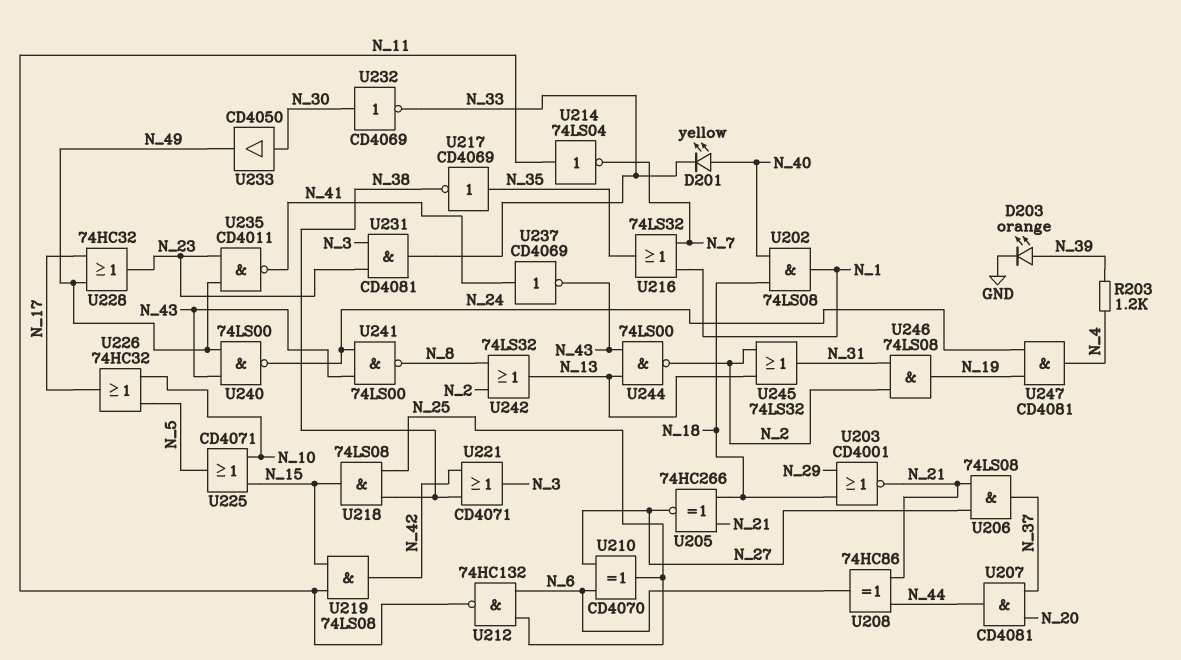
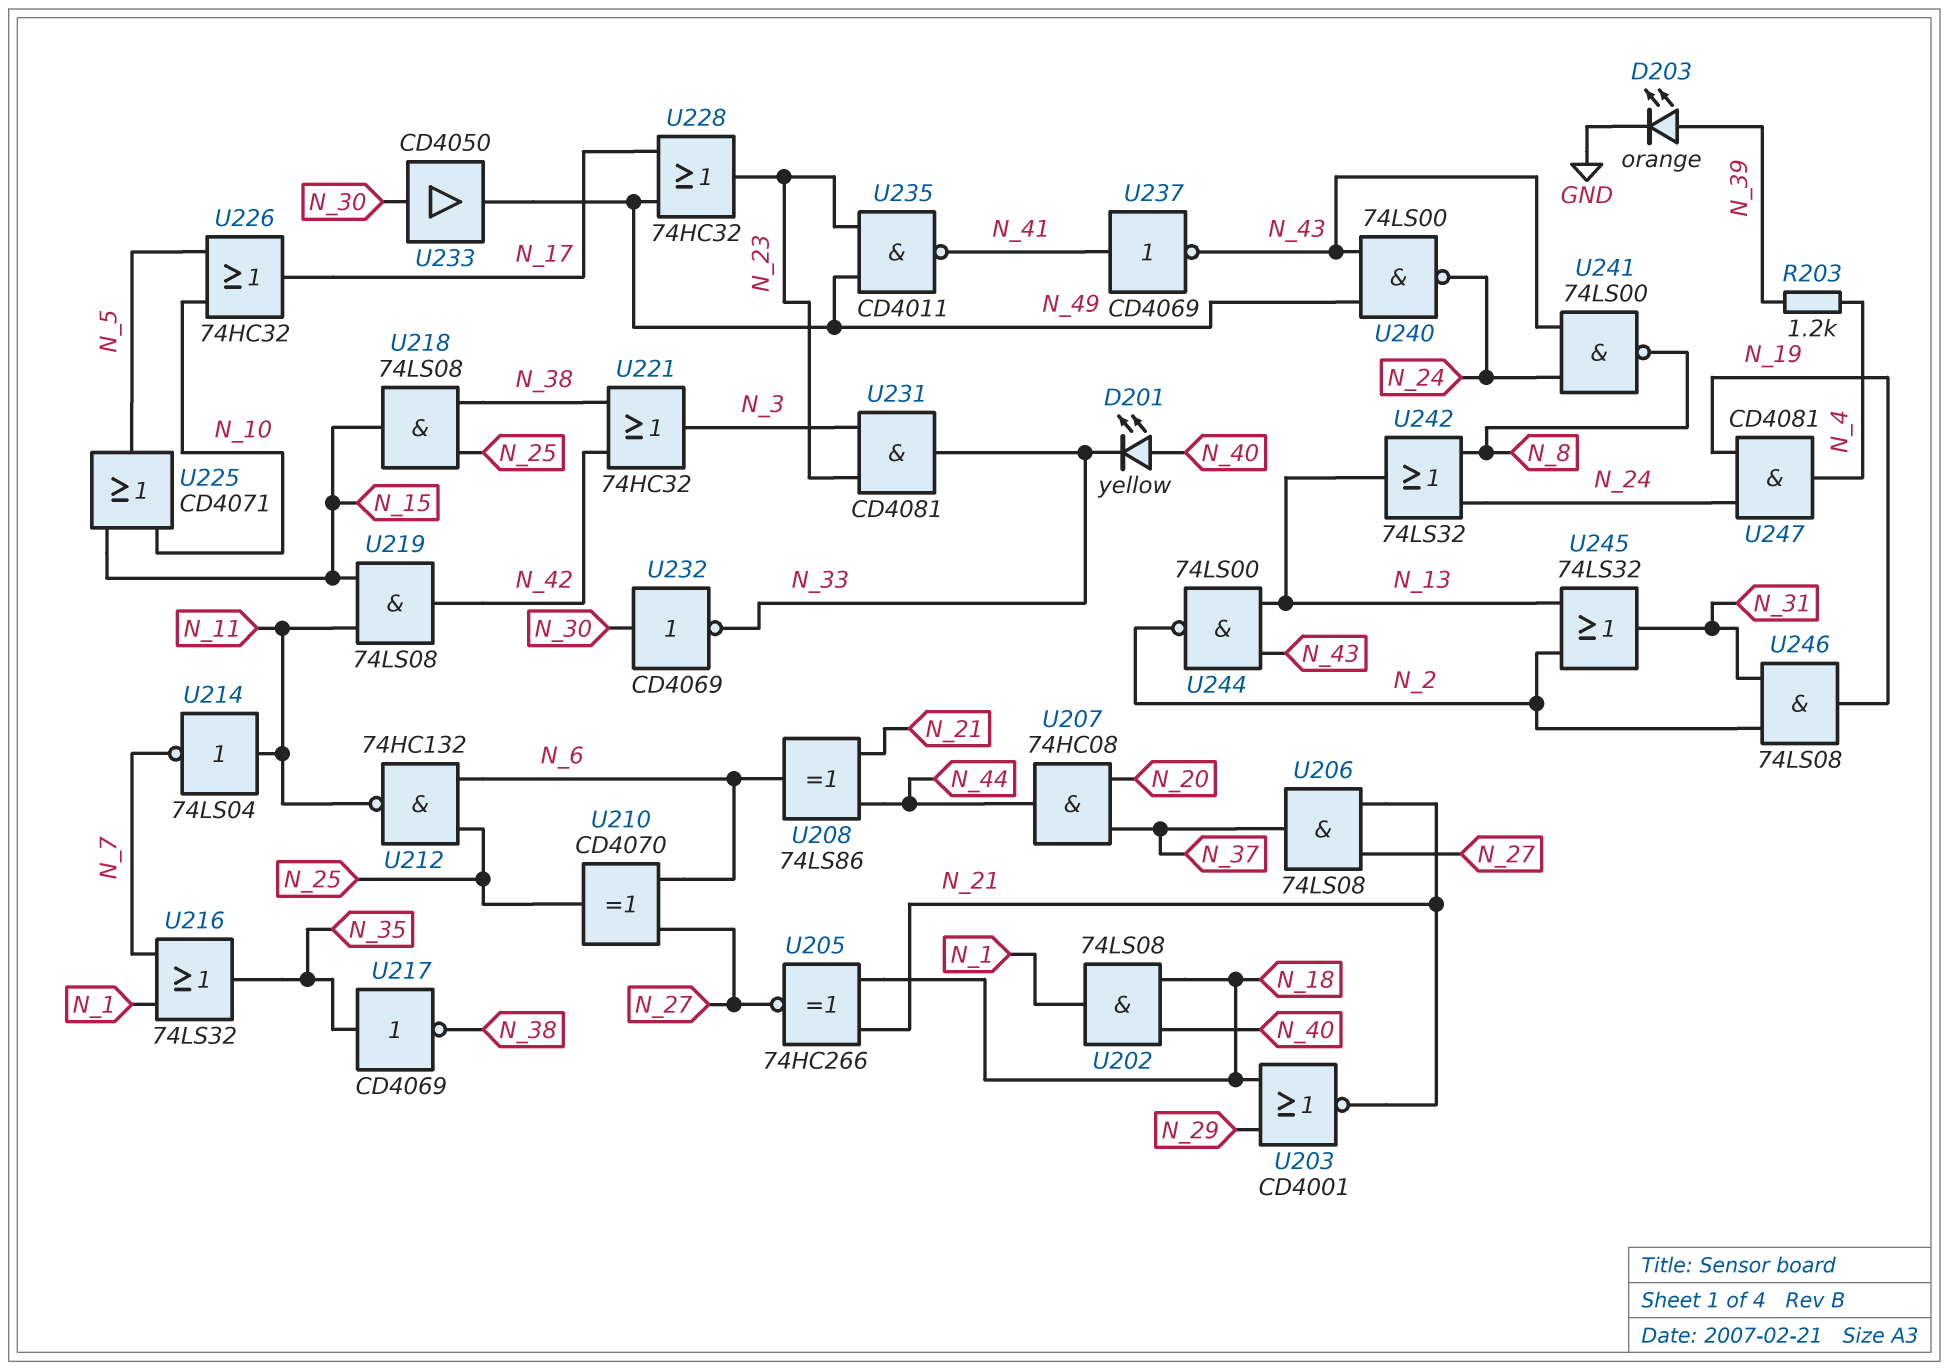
U207: AND CD4081 (in N_20, in N_37, out N_44) -> AND 74HC08 (in N_20, in N_37, out N_44)
U208: XOR 74HC86 (in N_21, in N_44, out N_6) -> XOR 74LS86 (in N_21, in N_44, out N_6)
U221: OR CD4071 (in N_38, in N_42, out N_3) -> OR 74HC32 (in N_38, in N_42, out N_3)
U242: OR 74LS32 (in N_2, in N_8, out N_13) -> OR 74LS32 (in N_8, in N_24, out N_13)

